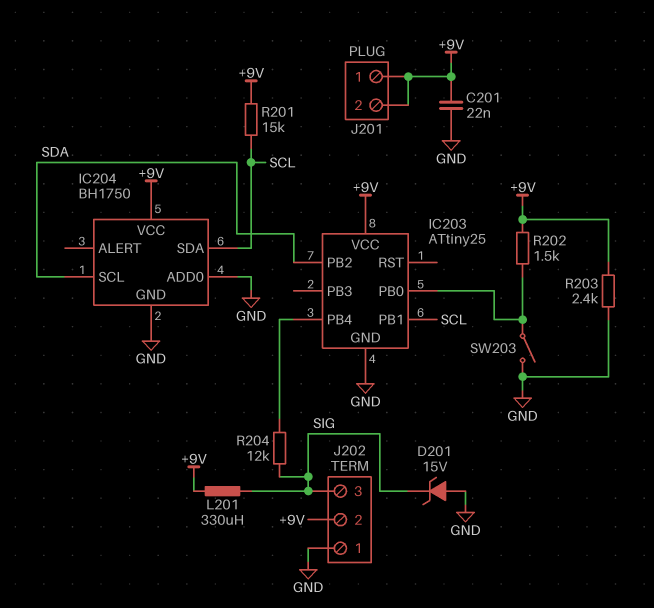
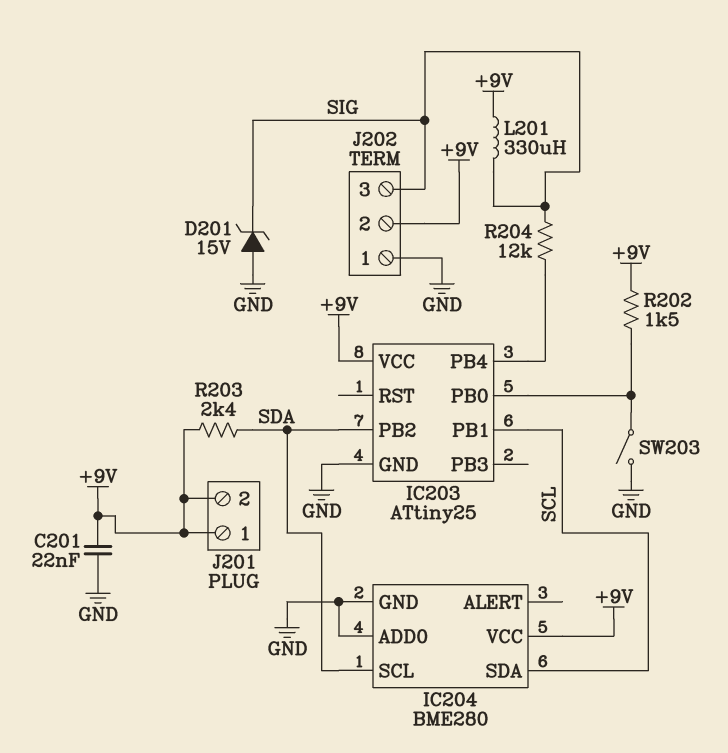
IC204: BH1750 -> BME280
R201: 15k (+9V, SCL) -> none
R203: 2.4k (+9V, GND) -> 2.4k (+9V, SDA)

